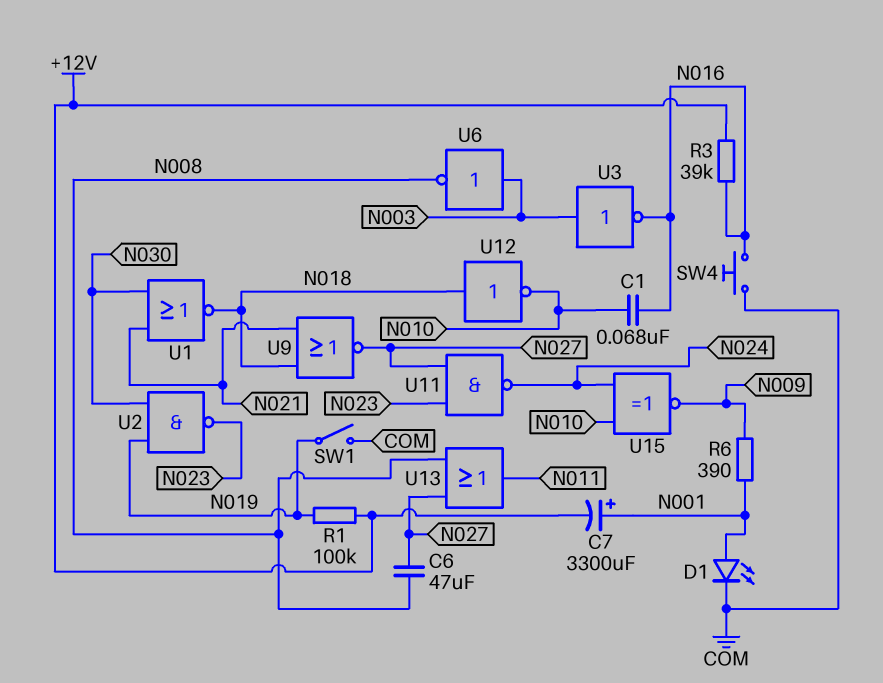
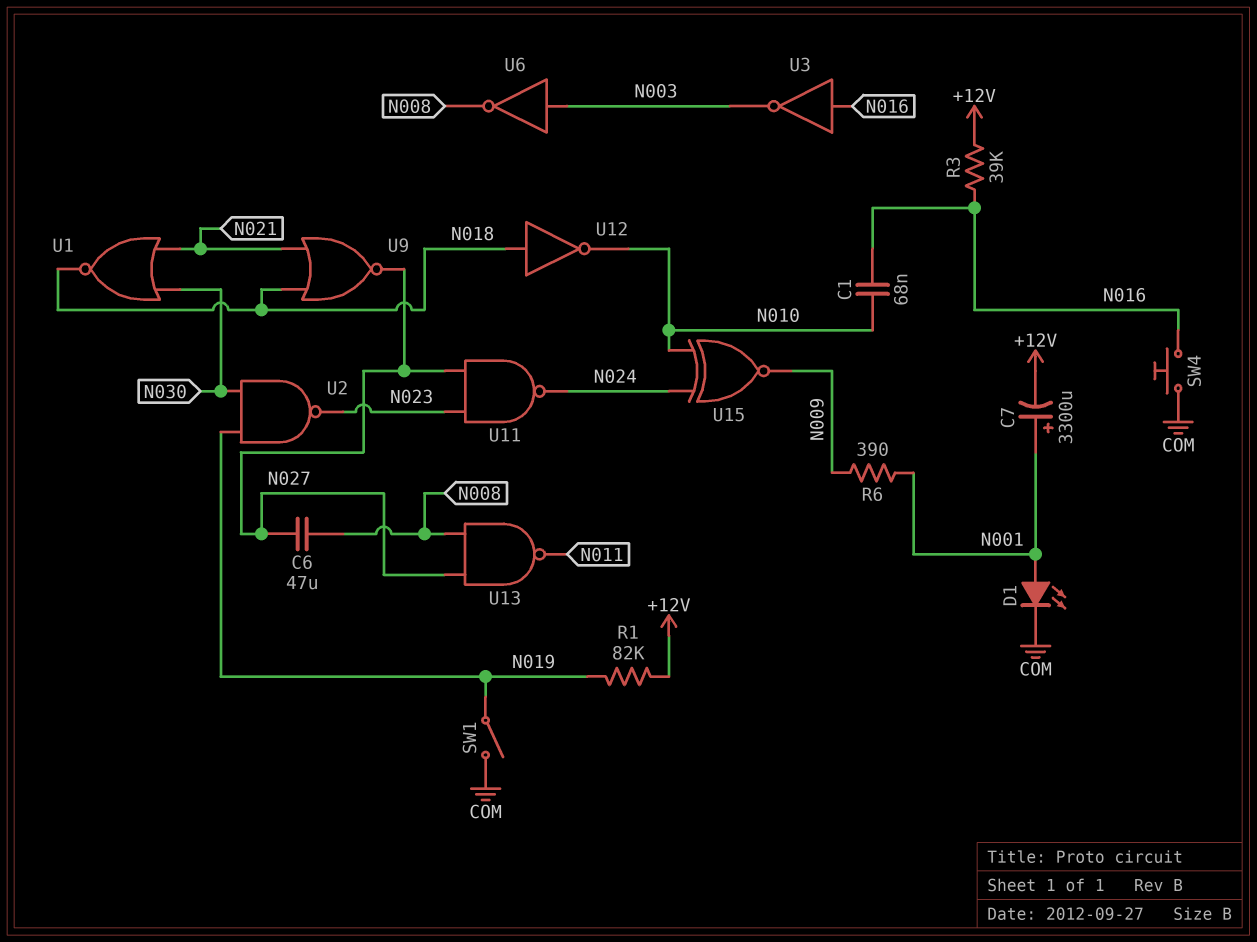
R1: 100k (+12V, N019) -> 82k (+12V, N019)
U3: NOT (in N003, out N016) -> NOT (in N016, out N003)
U13: OR (in N008, in N027, out N011) -> NAND (in N008, in N027, out N011)

